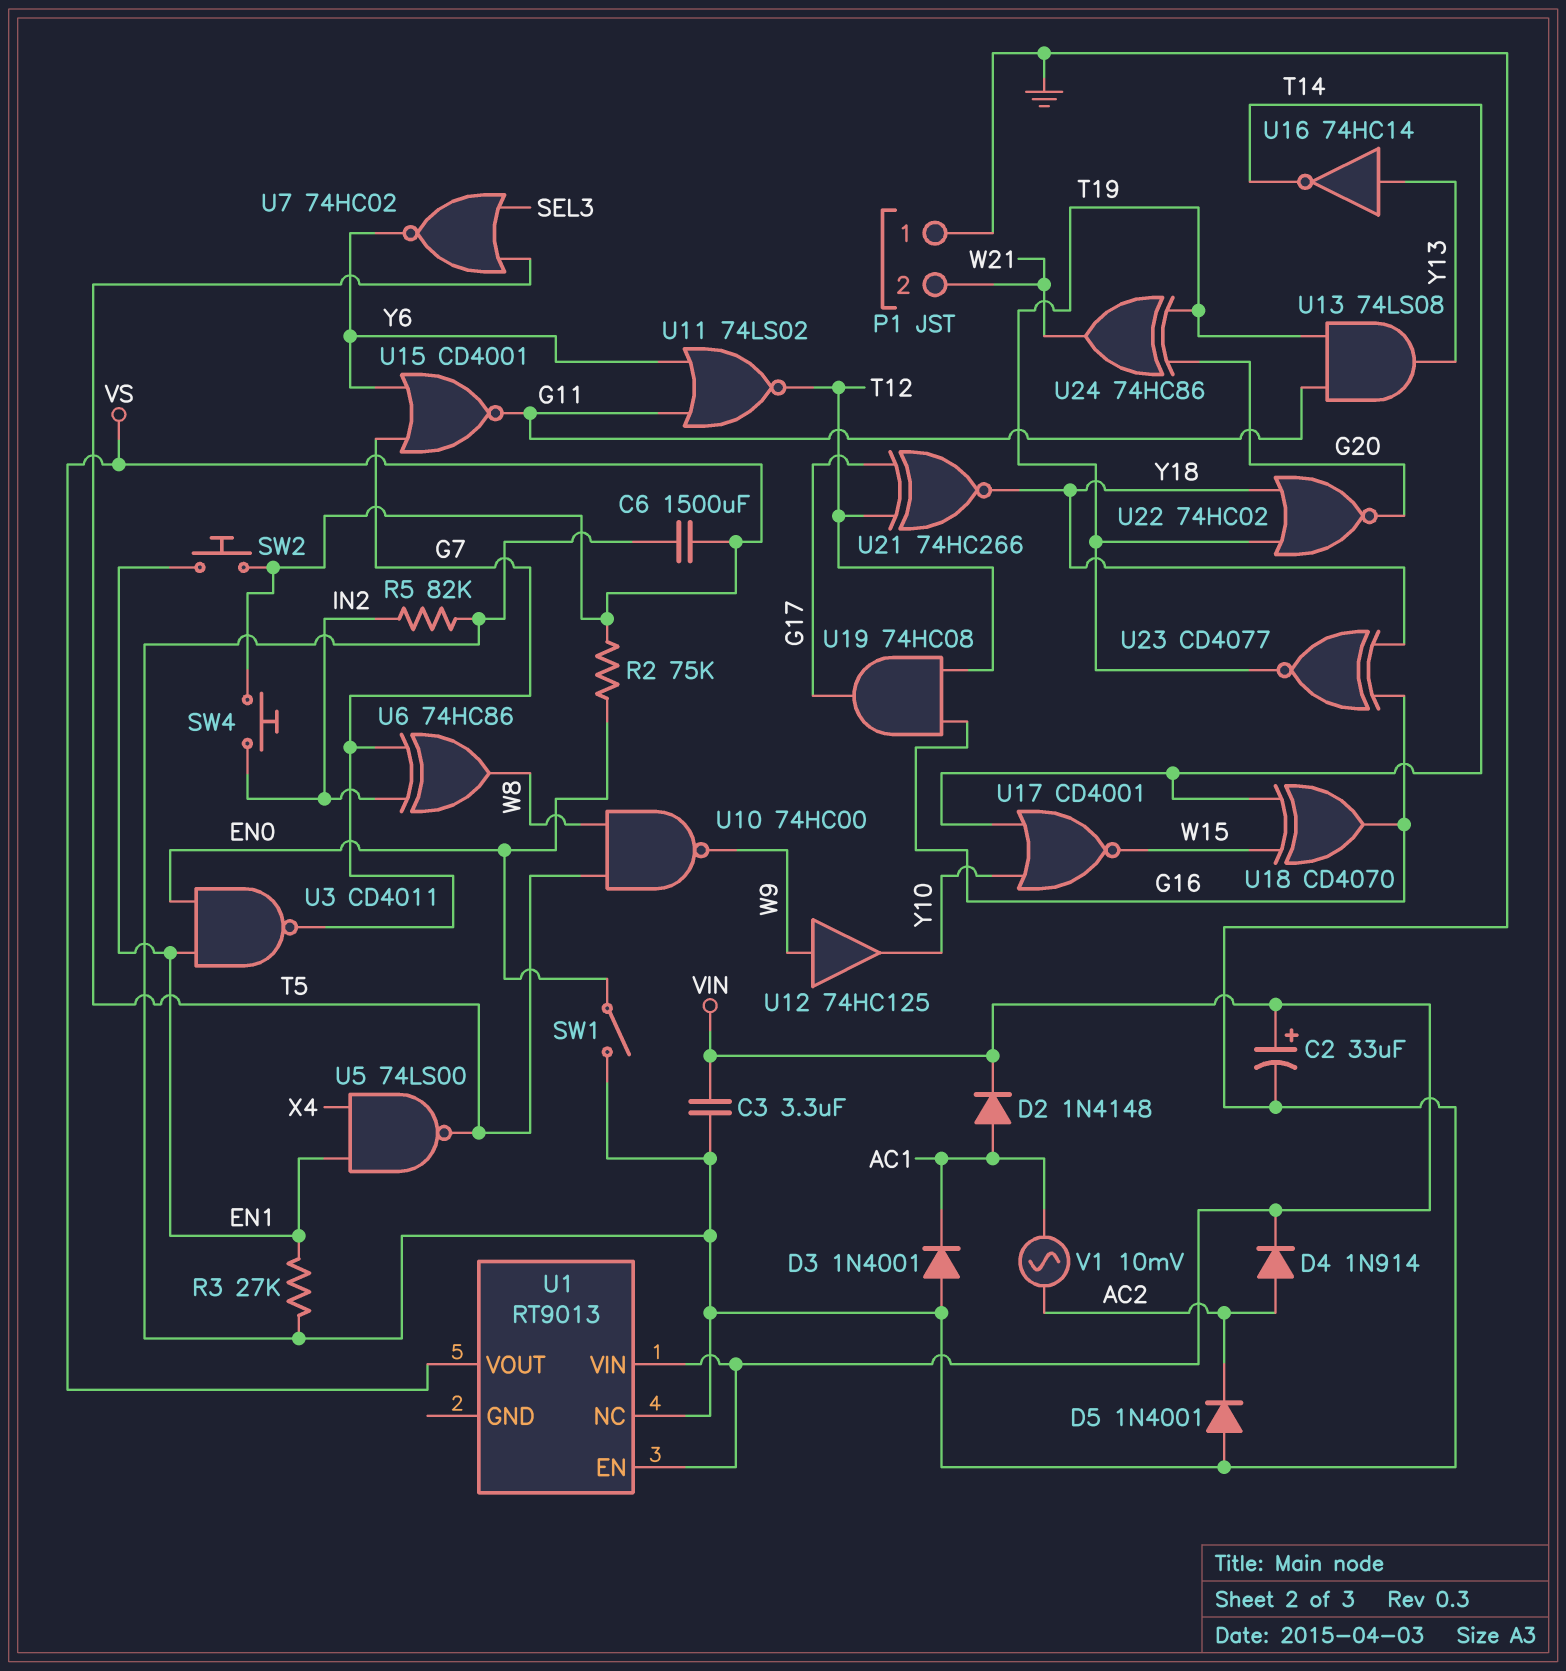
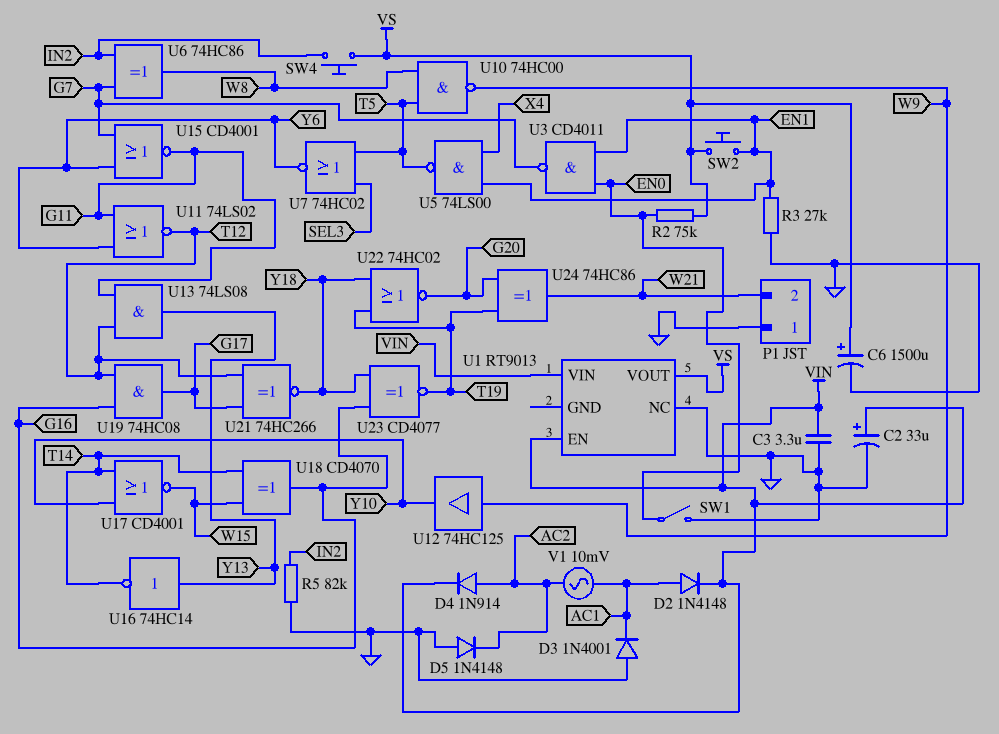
C6: 1500uF (GND, VS) -> 1500uF (plus VS, minus GND)
D5: diode 1N4001 (A GND, K AC2) -> diode 1N4148 (A GND, K AC2)
U13: AND 74LS08 (in G11, in T19, out Y13) -> AND 74LS08 (in G11, in T12, out Y13)

